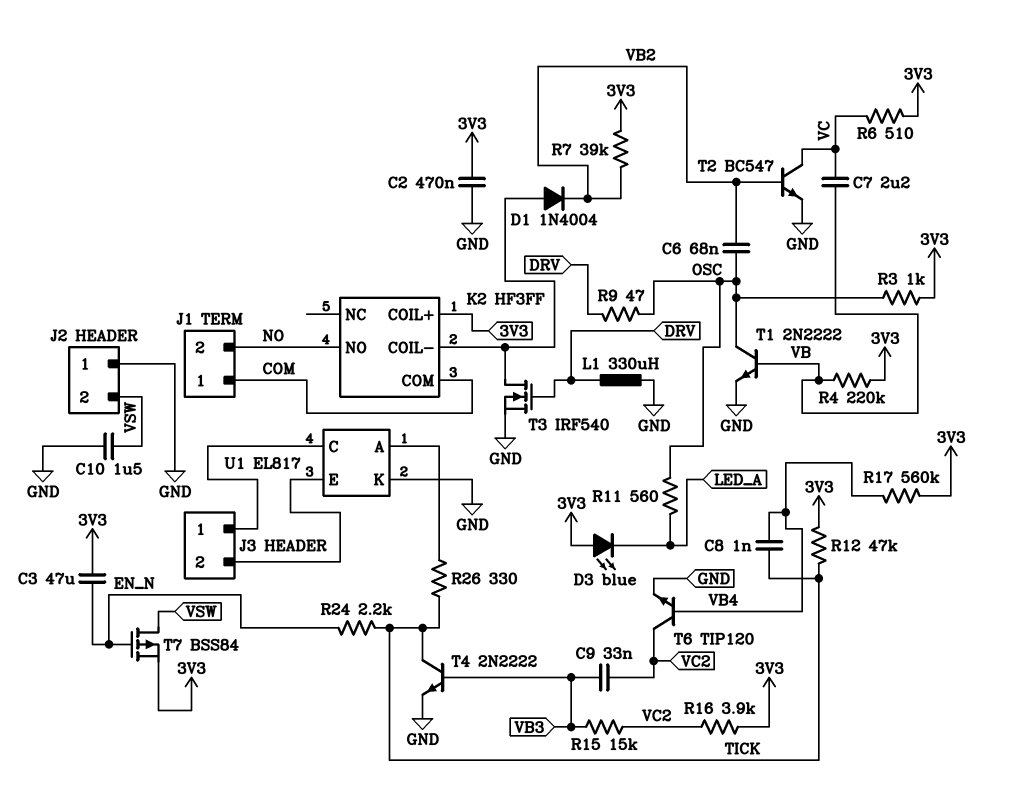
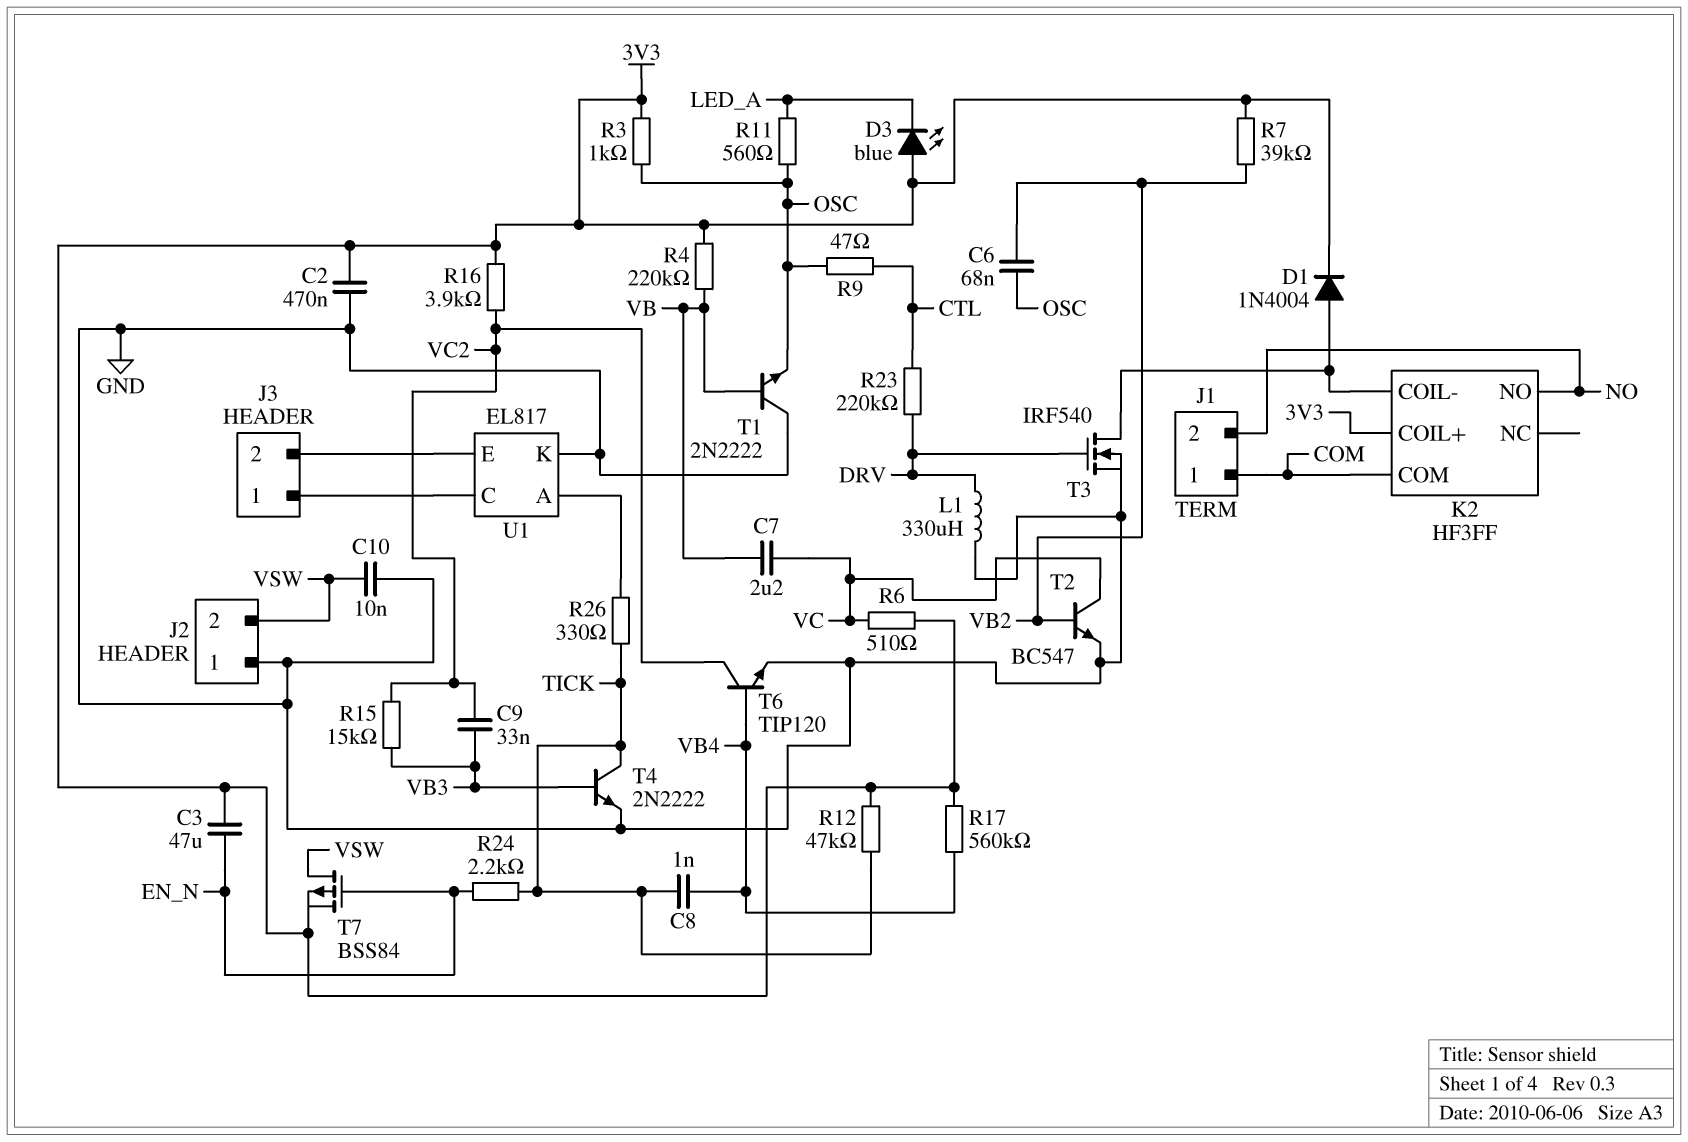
C10: 1.5uF (GND, VSW) -> 10nF (GND, VSW)
D1: diode 1N4004 (A K2/COIL-, K VB2) -> diode 1N4004 (A K2/COIL-, K 3V3)
R9: 47 (DRV, OSC) -> 47 (CTL, OSC)
R23: none -> 220k (CTL, DRV)
T1: NPN 2N2222 (B VB, C OSC, E GND) -> NPN 2N2222 (B VB, C GND, E OSC)

